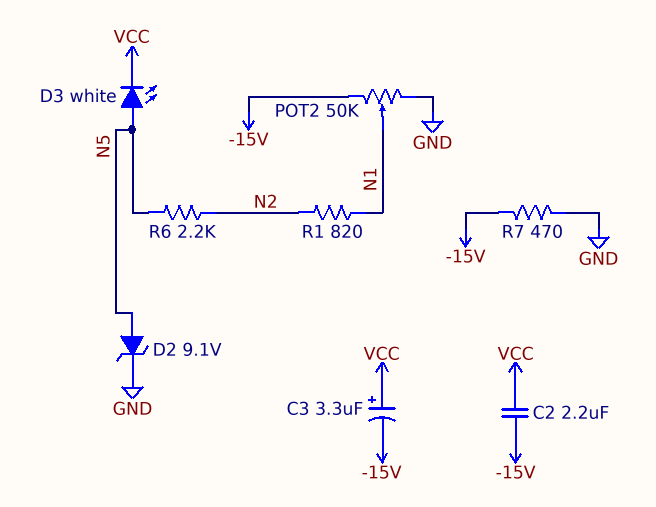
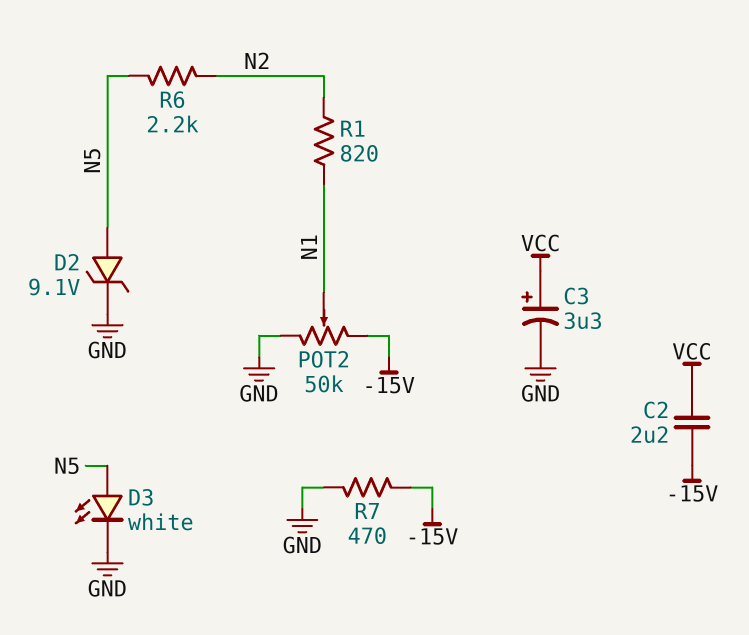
C3: 3.3uF (plus VCC, minus -15V) -> 3.3uF (plus VCC, minus GND)
D3: LED white (A N5, K VCC) -> LED white (A N5, K GND)

